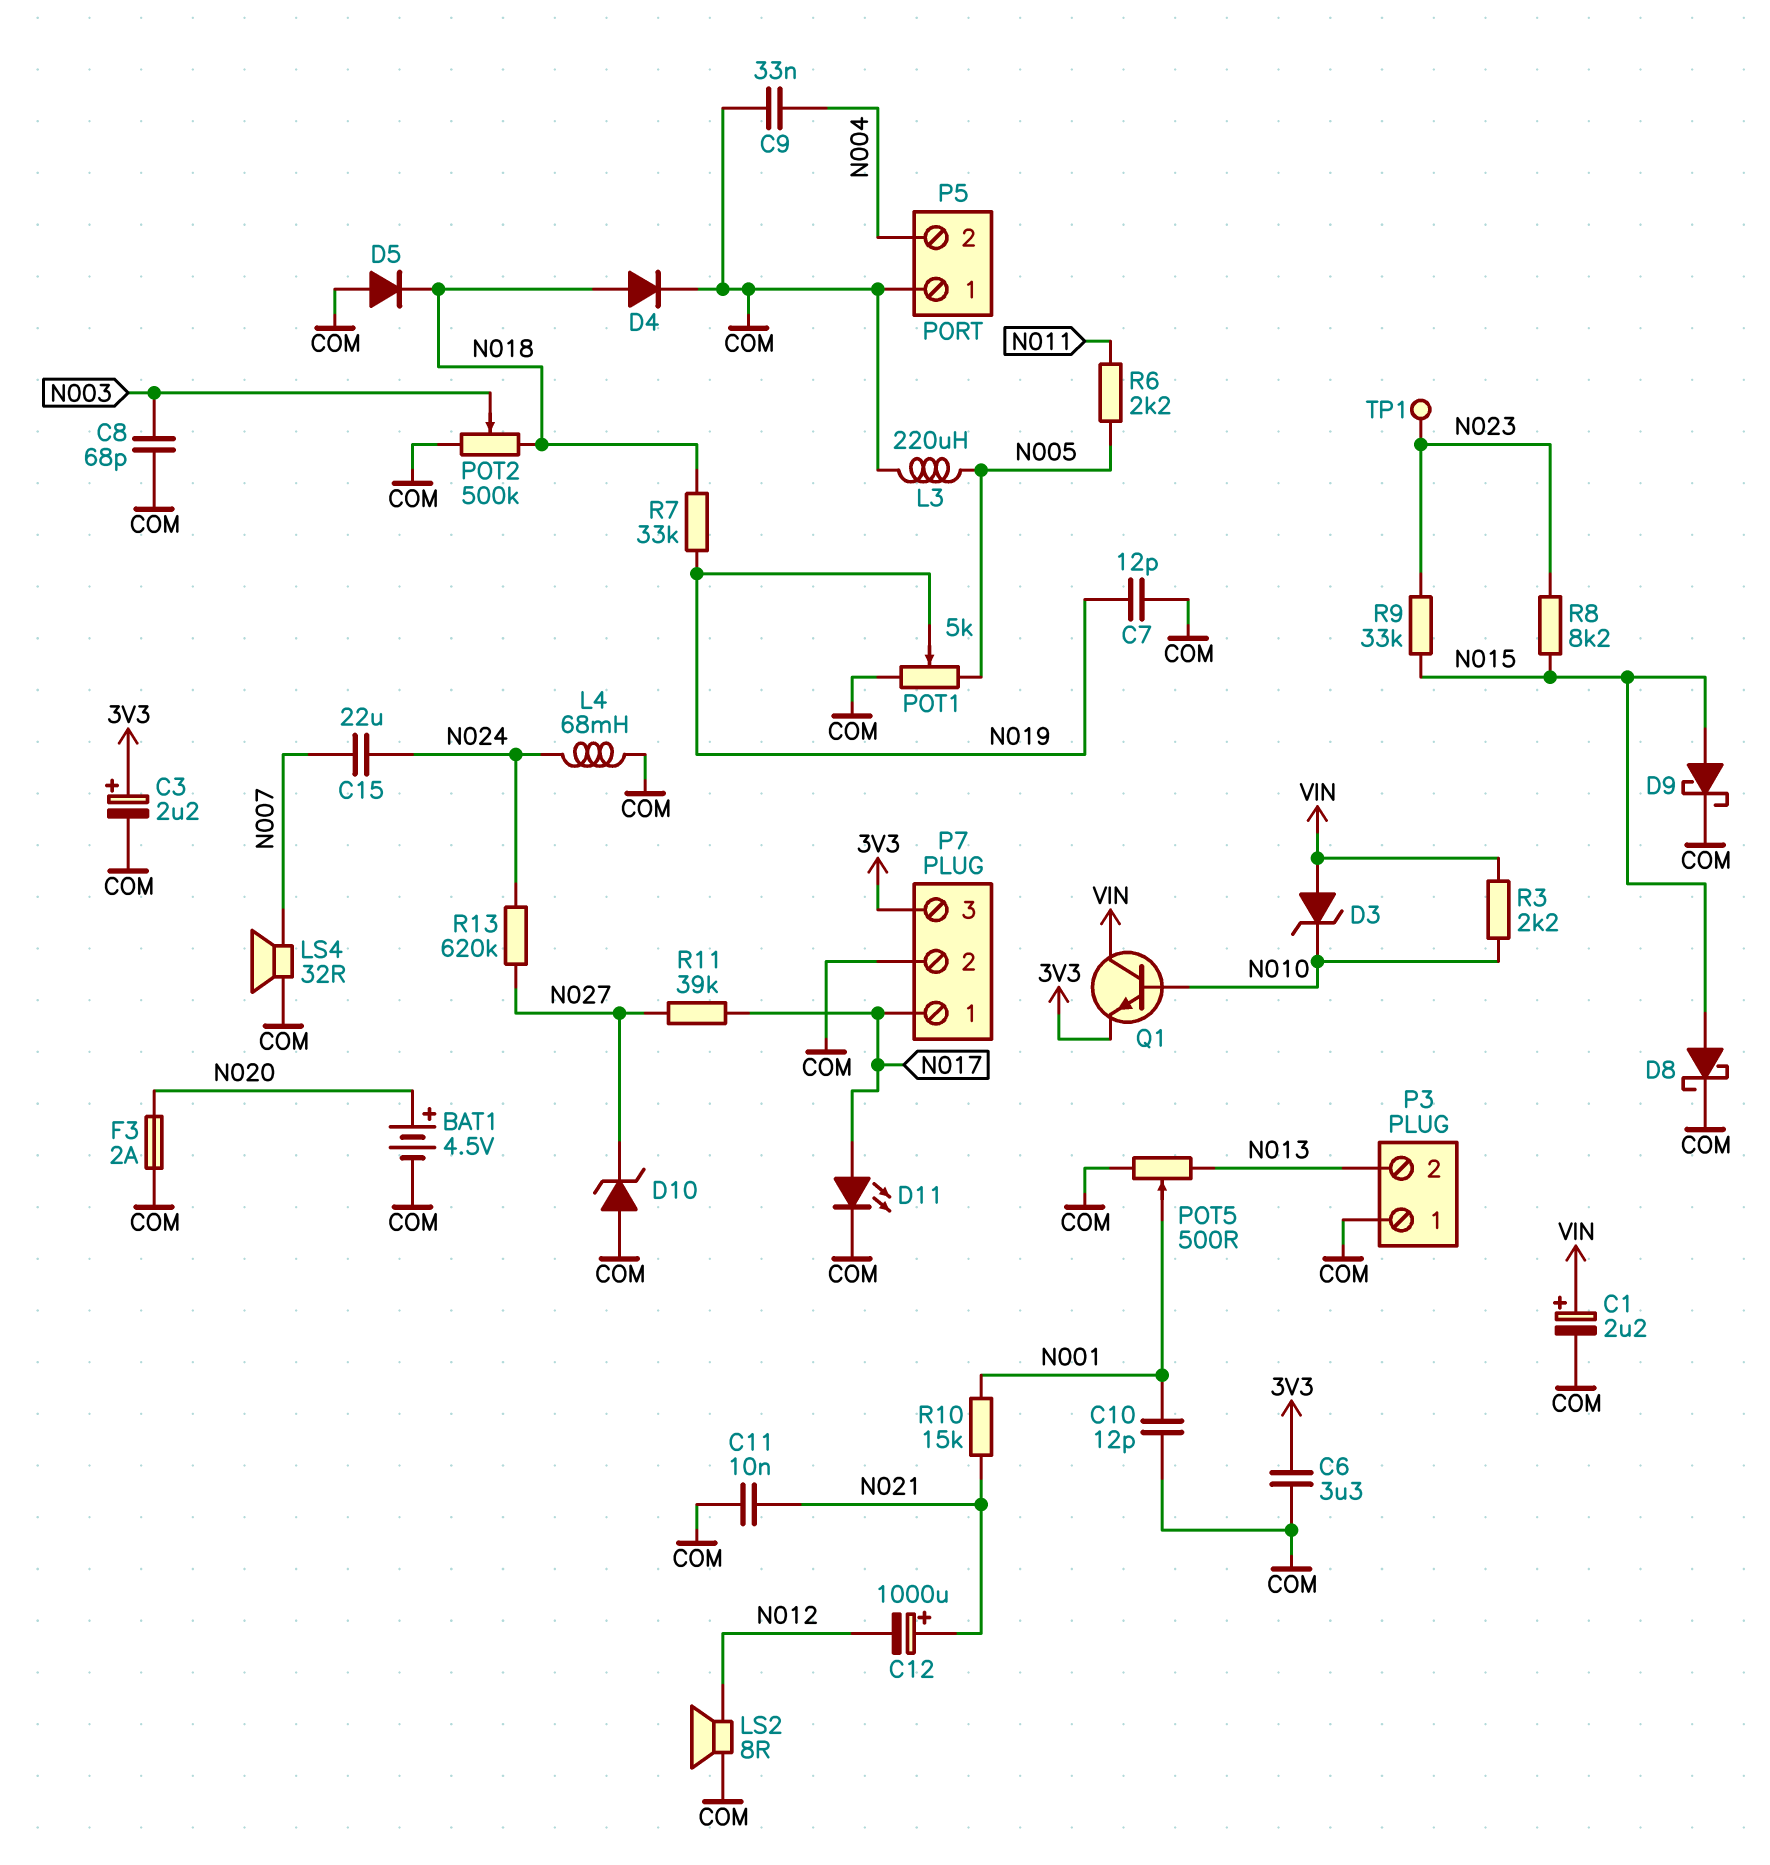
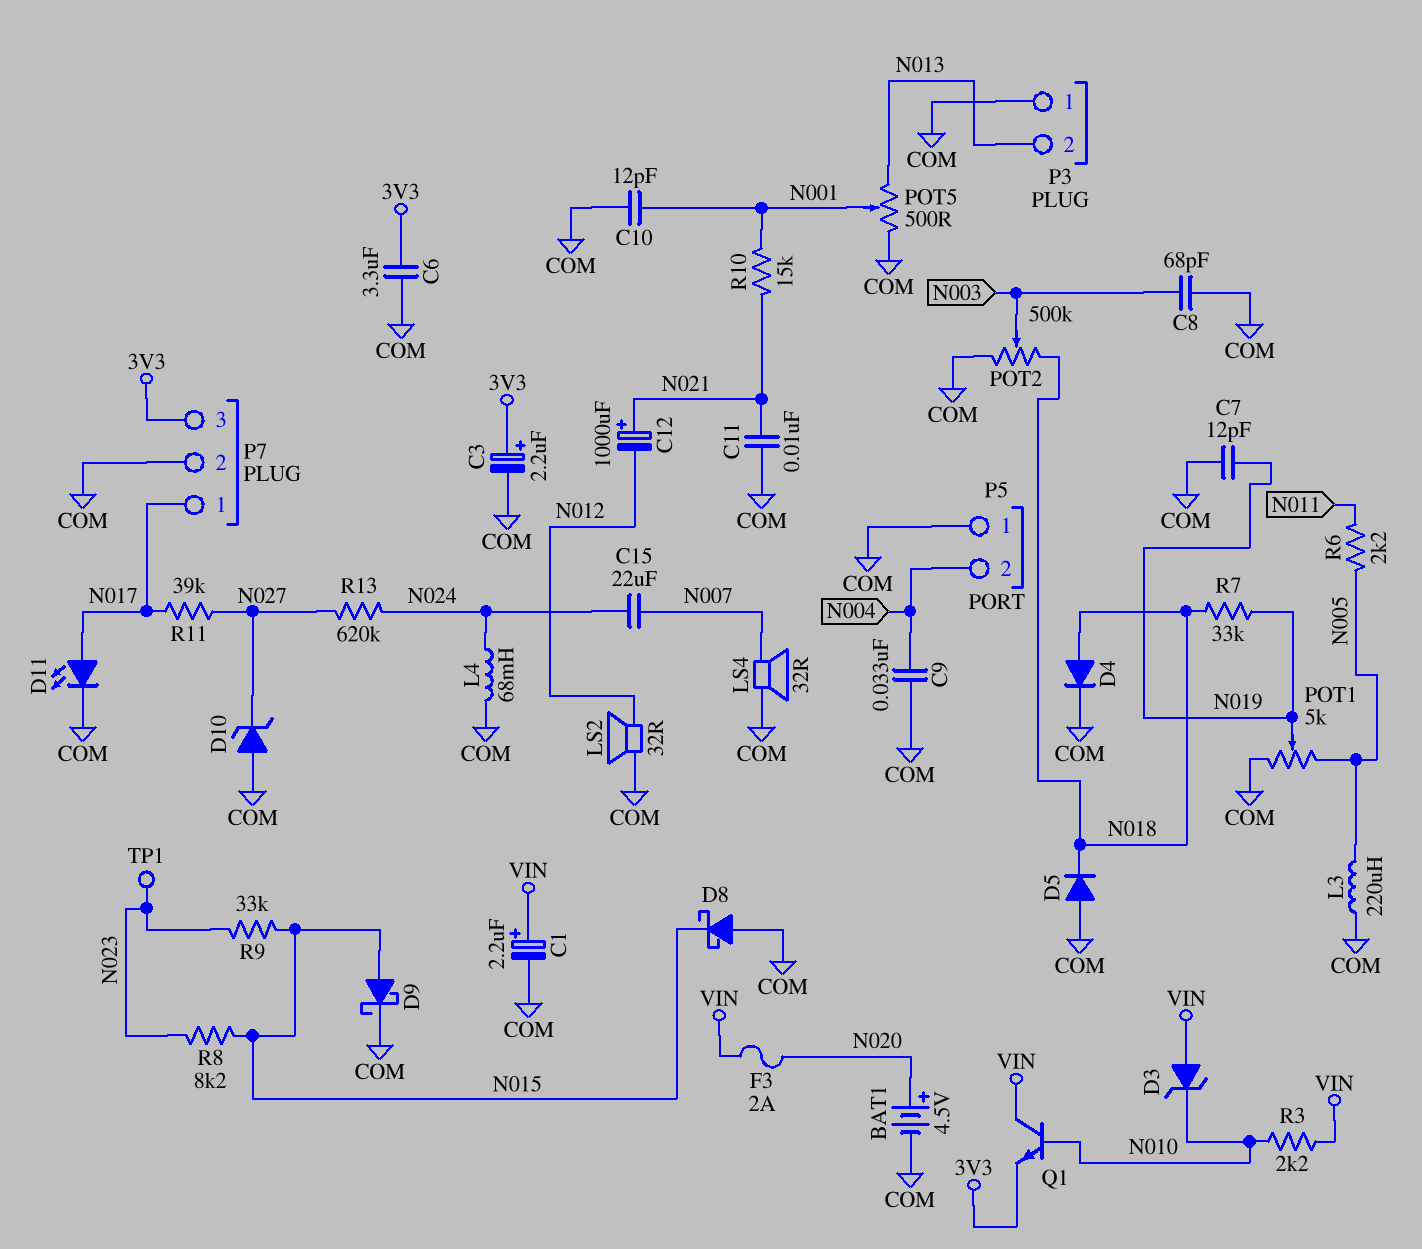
D8: schottky (A N015, K COM) -> schottky (A COM, K N015)
F3: 2A (COM, N020) -> 2A (N020, VIN)
LS2: speaker 8R (COM, N012) -> speaker 32R (COM, N012)

